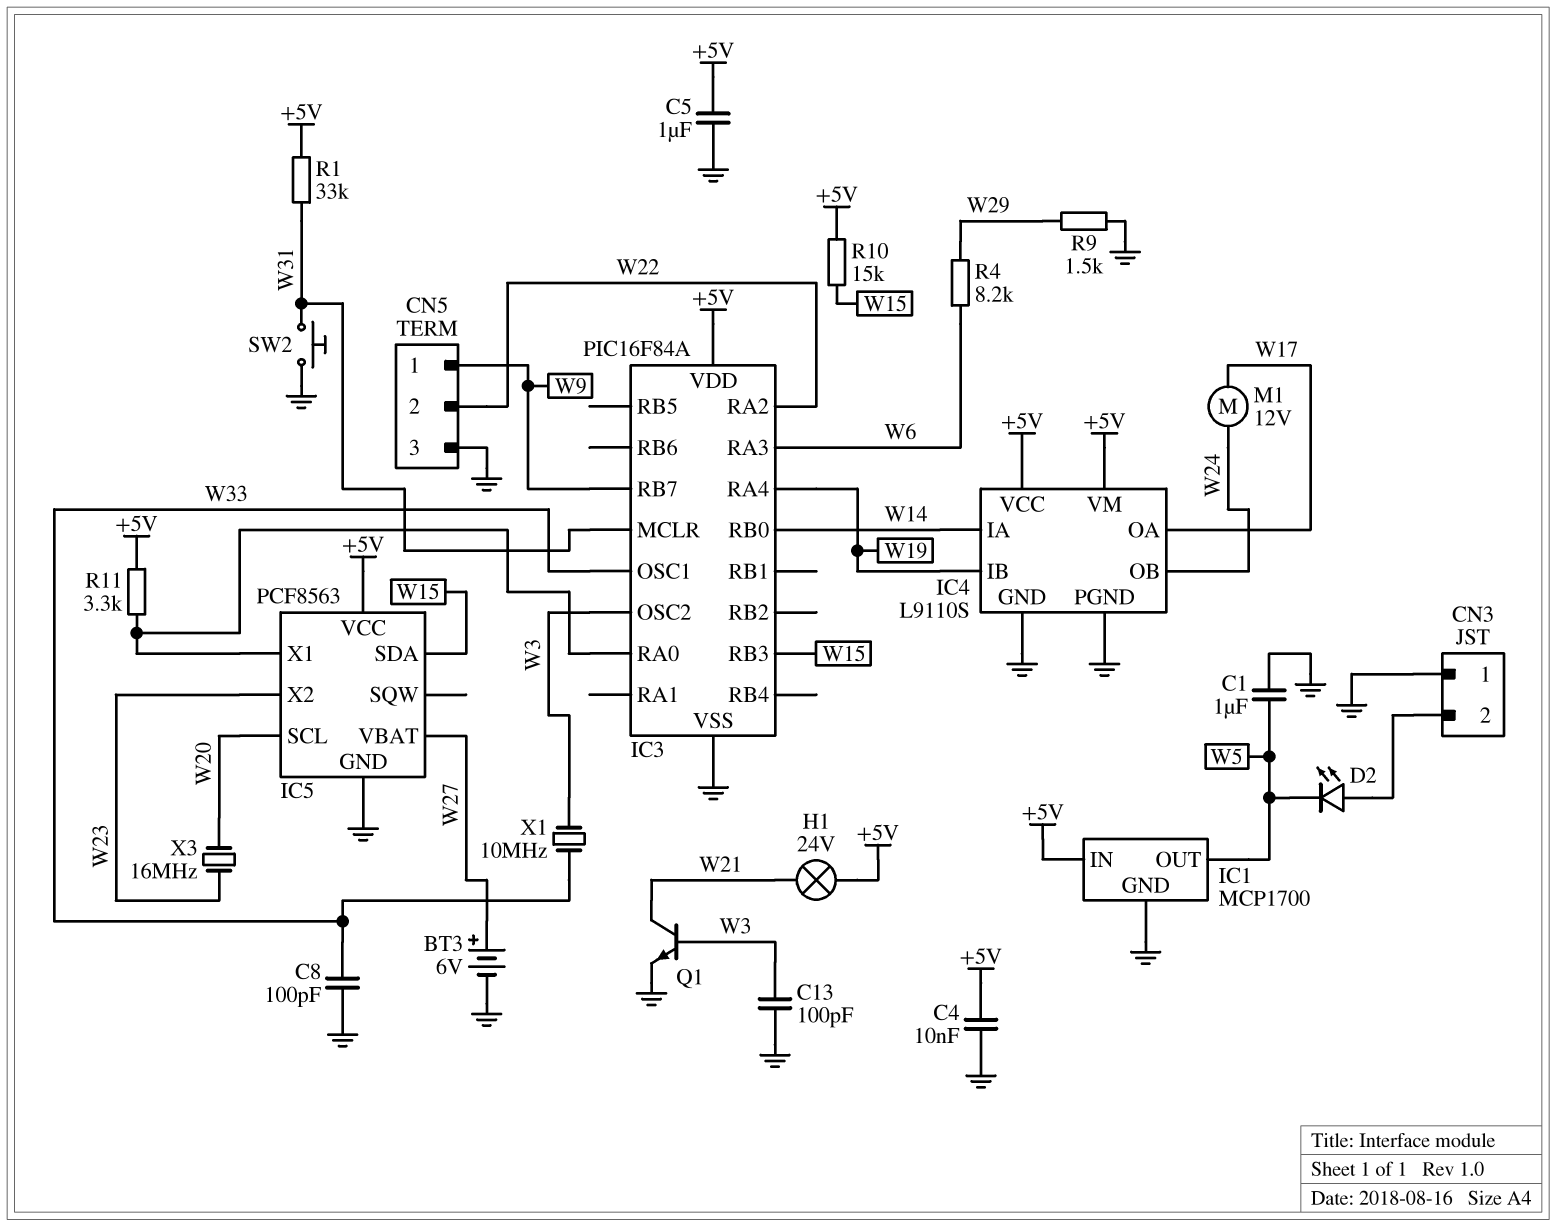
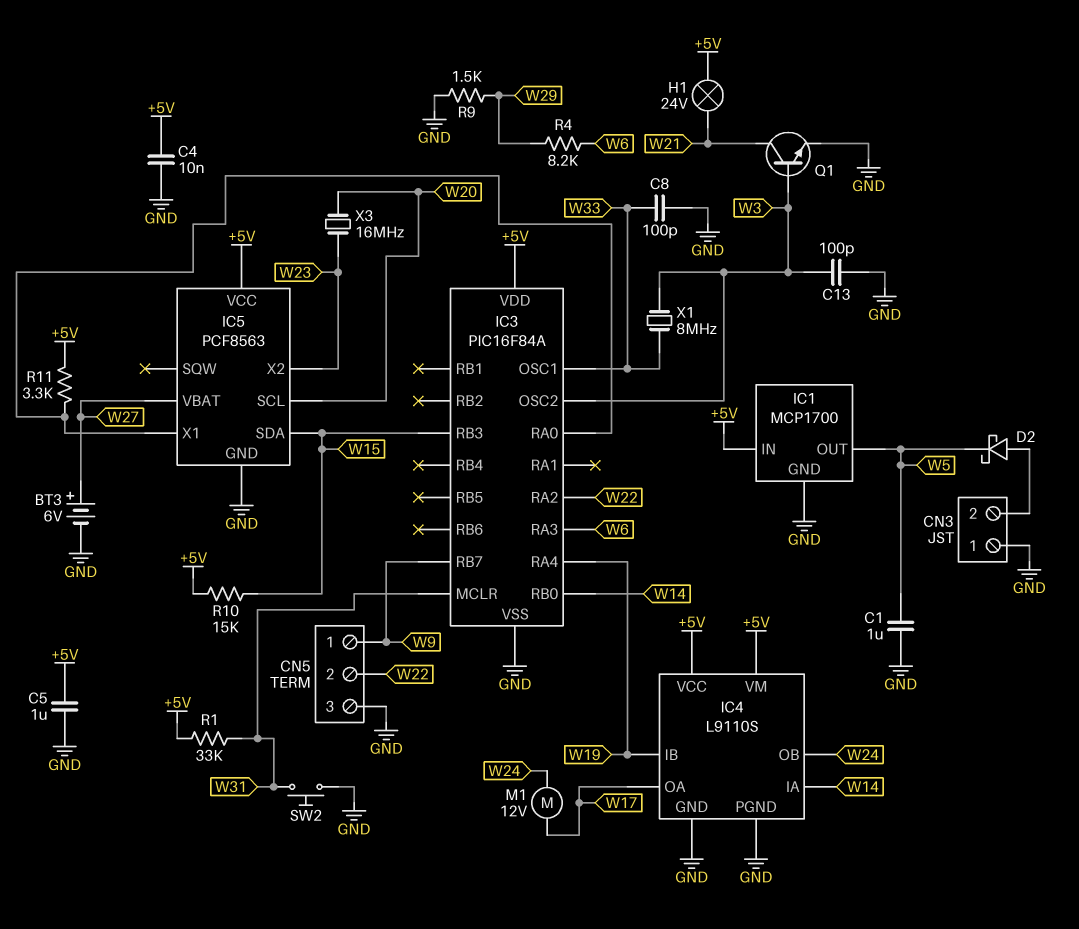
D2: LED (A CN3/2, K W5) -> schottky (A CN3/2, K W5)
X1: 10MHz (W3, W33) -> 8MHz (W3, W33)

